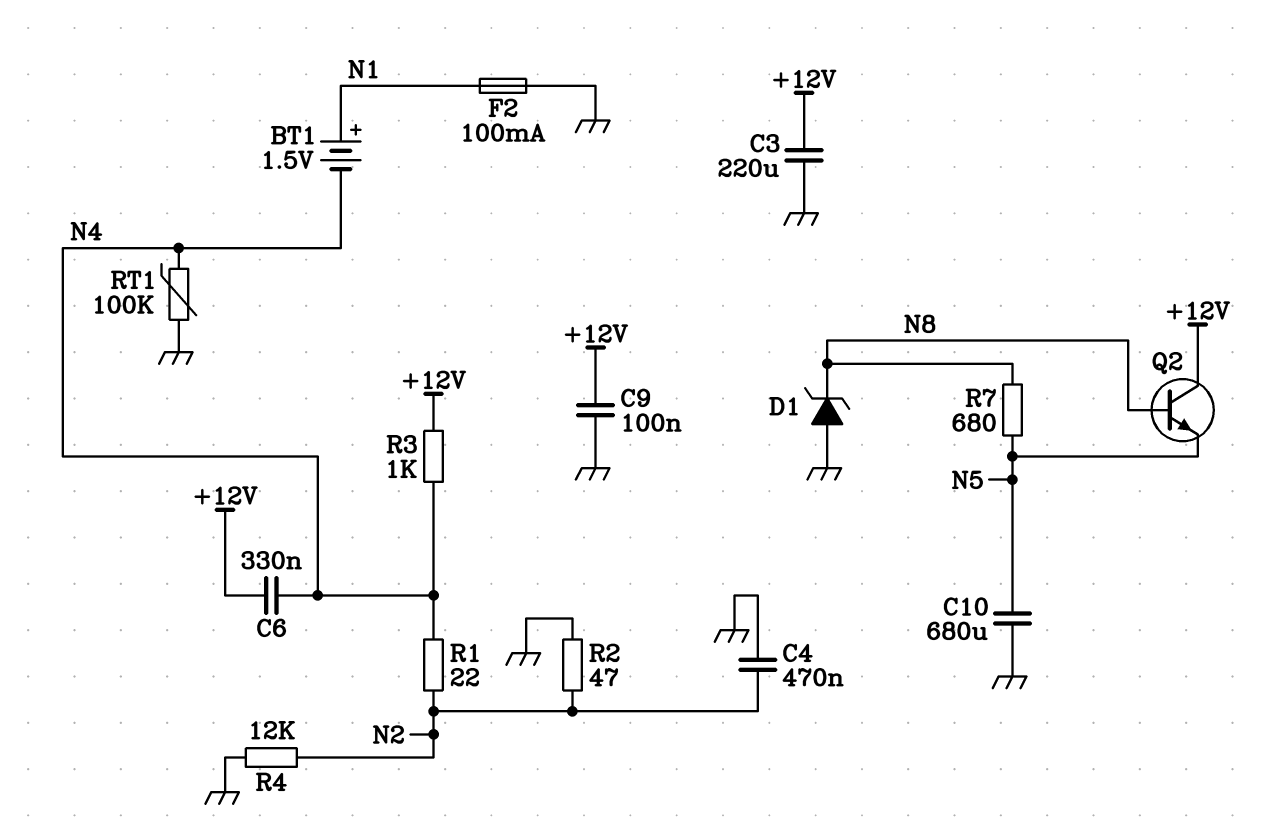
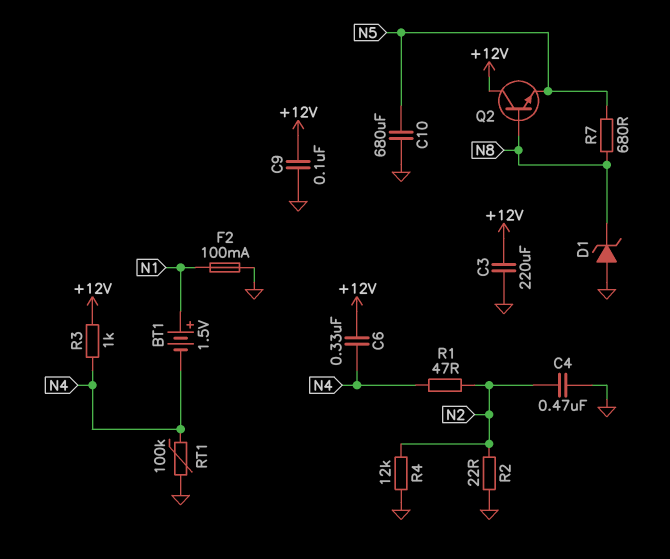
R1: 22 (N2, N4) -> 47 (N2, N4)
R2: 47 (GND, N2) -> 22 (GND, N2)

